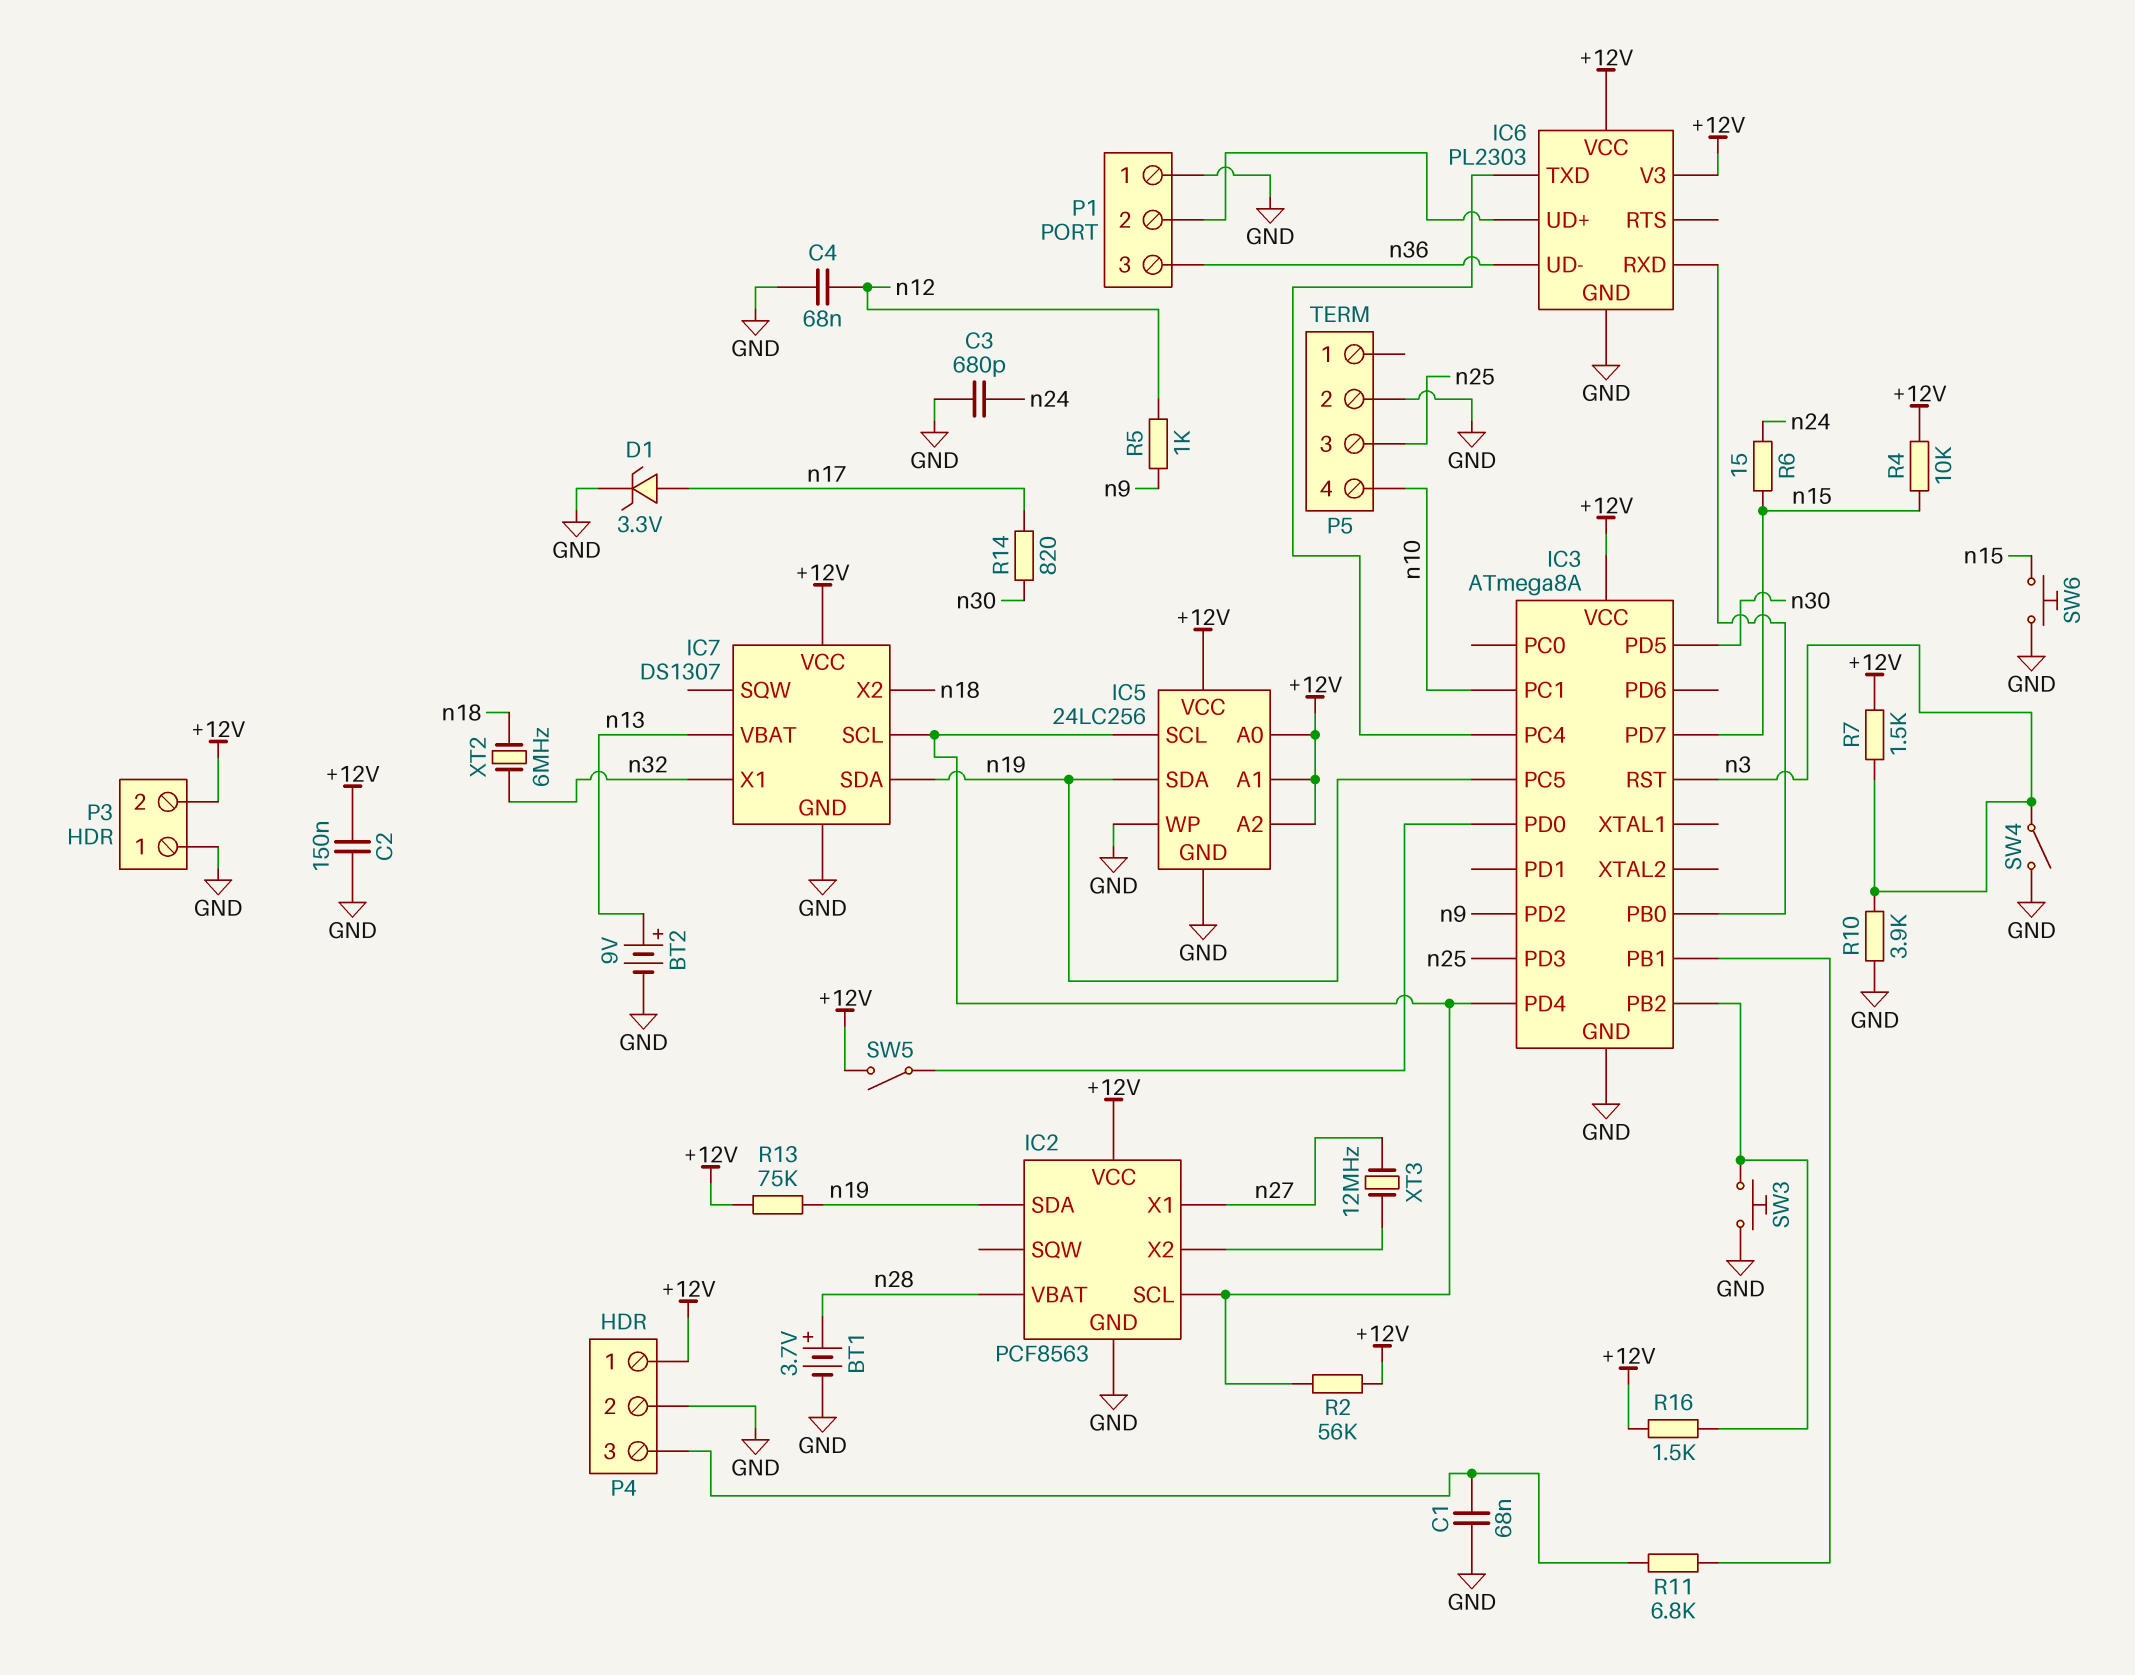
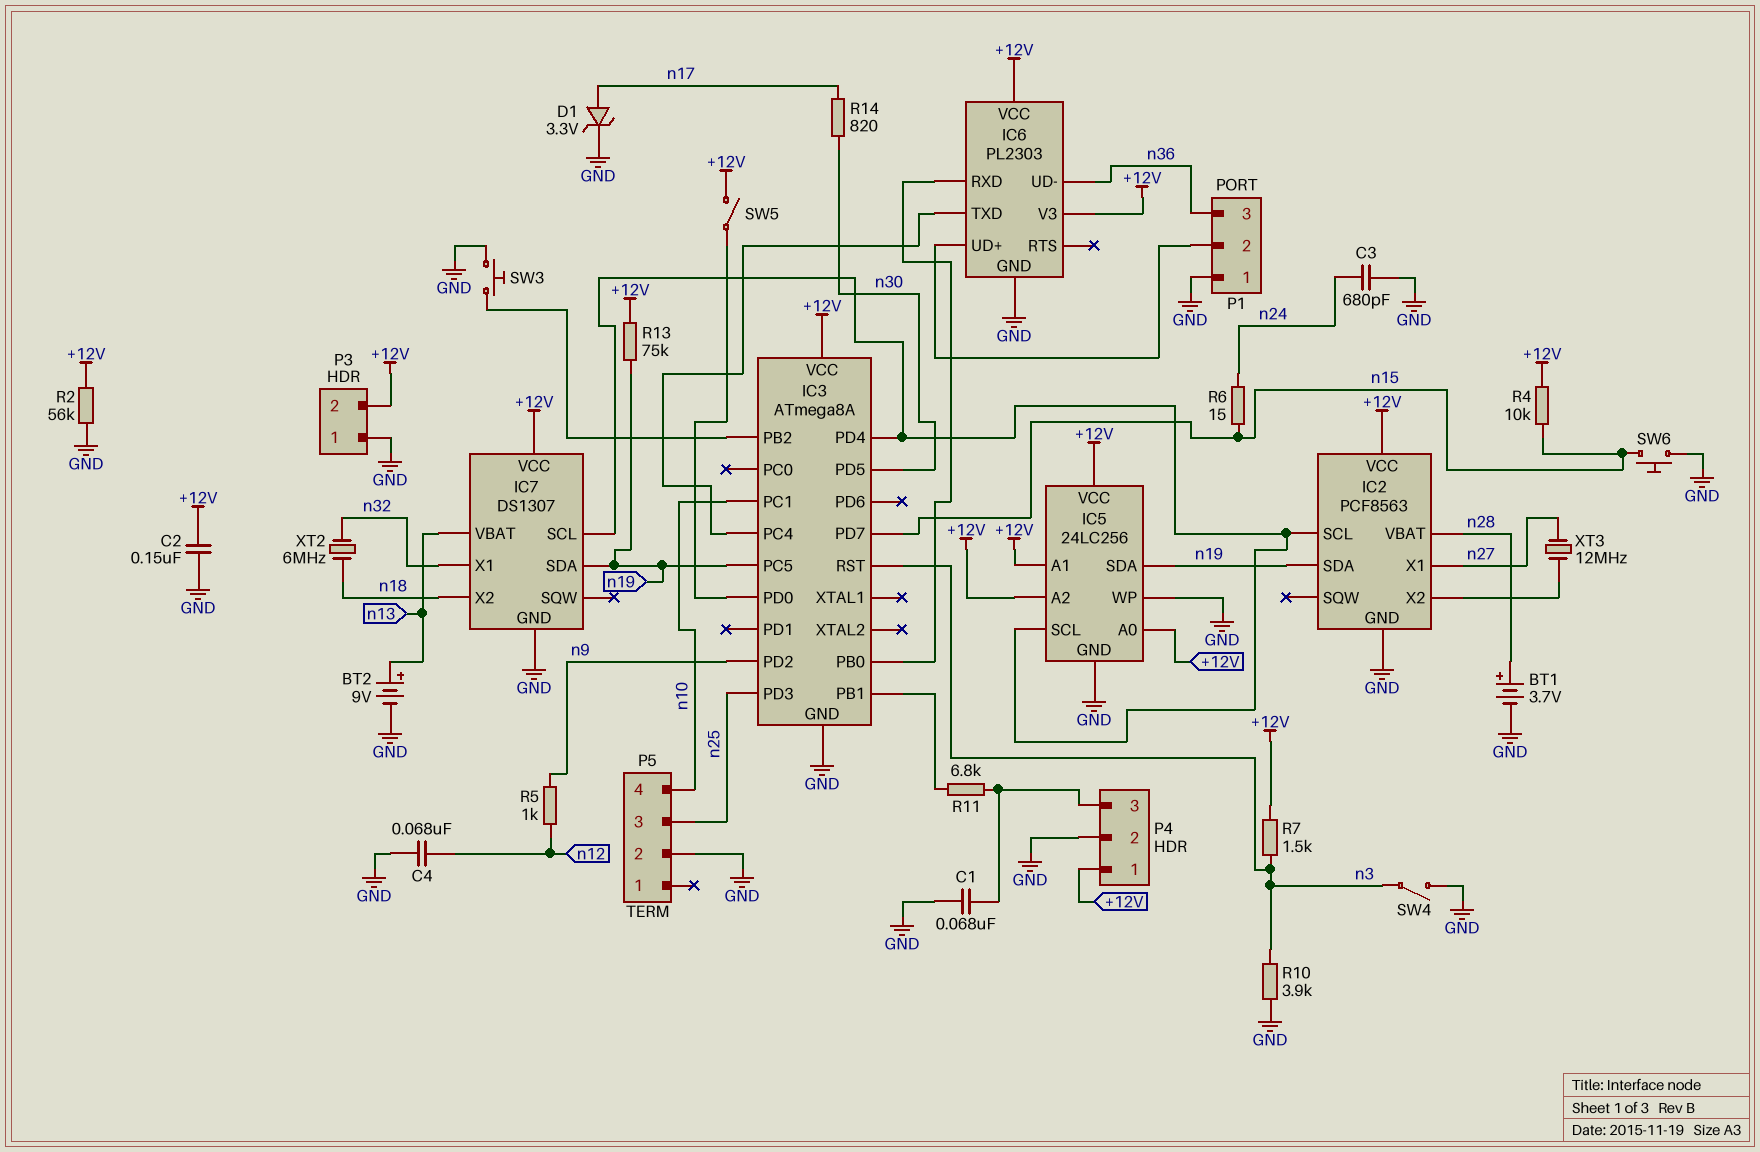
R2: 56k (+12V, IC2/SCL) -> 56k (+12V, GND)
R16: 1.5k (+12V, IC3/PB2) -> none

